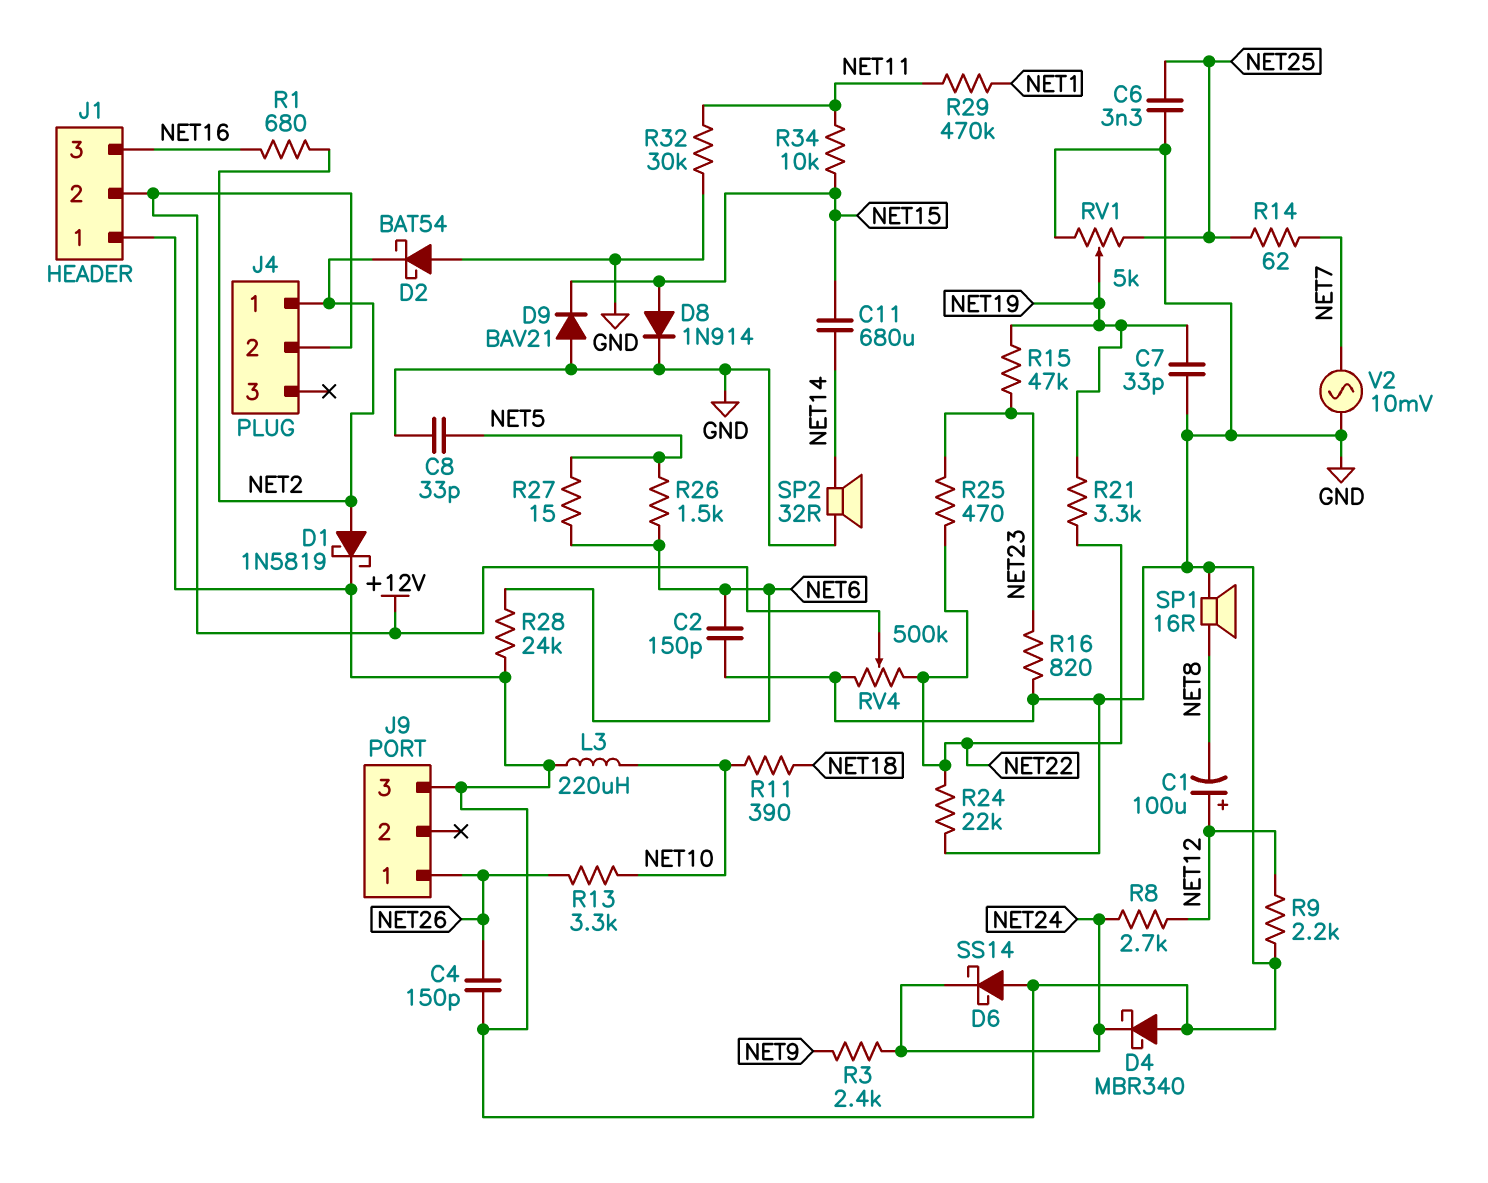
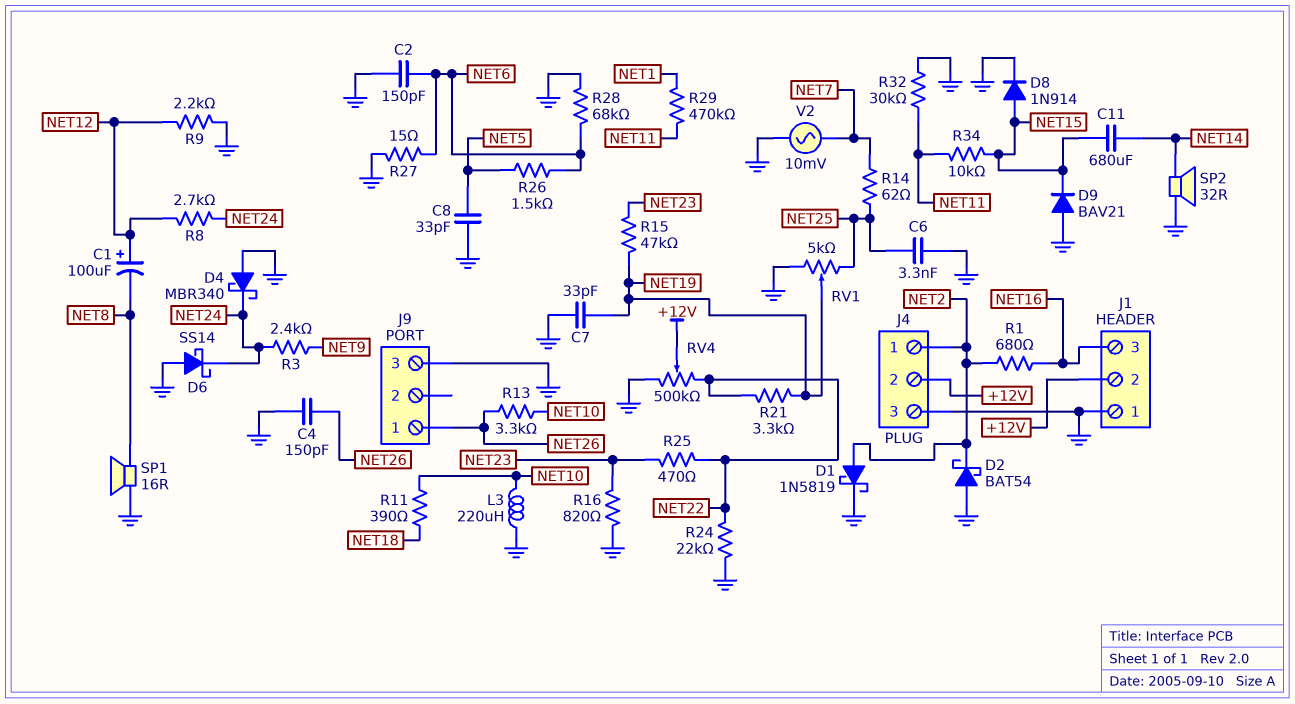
J4 pin 3: none -> GND
R27: 15 (NET5, NET6) -> 15 (GND, NET6)
R28: 24k (GND, NET6) -> 68k (GND, NET6)

